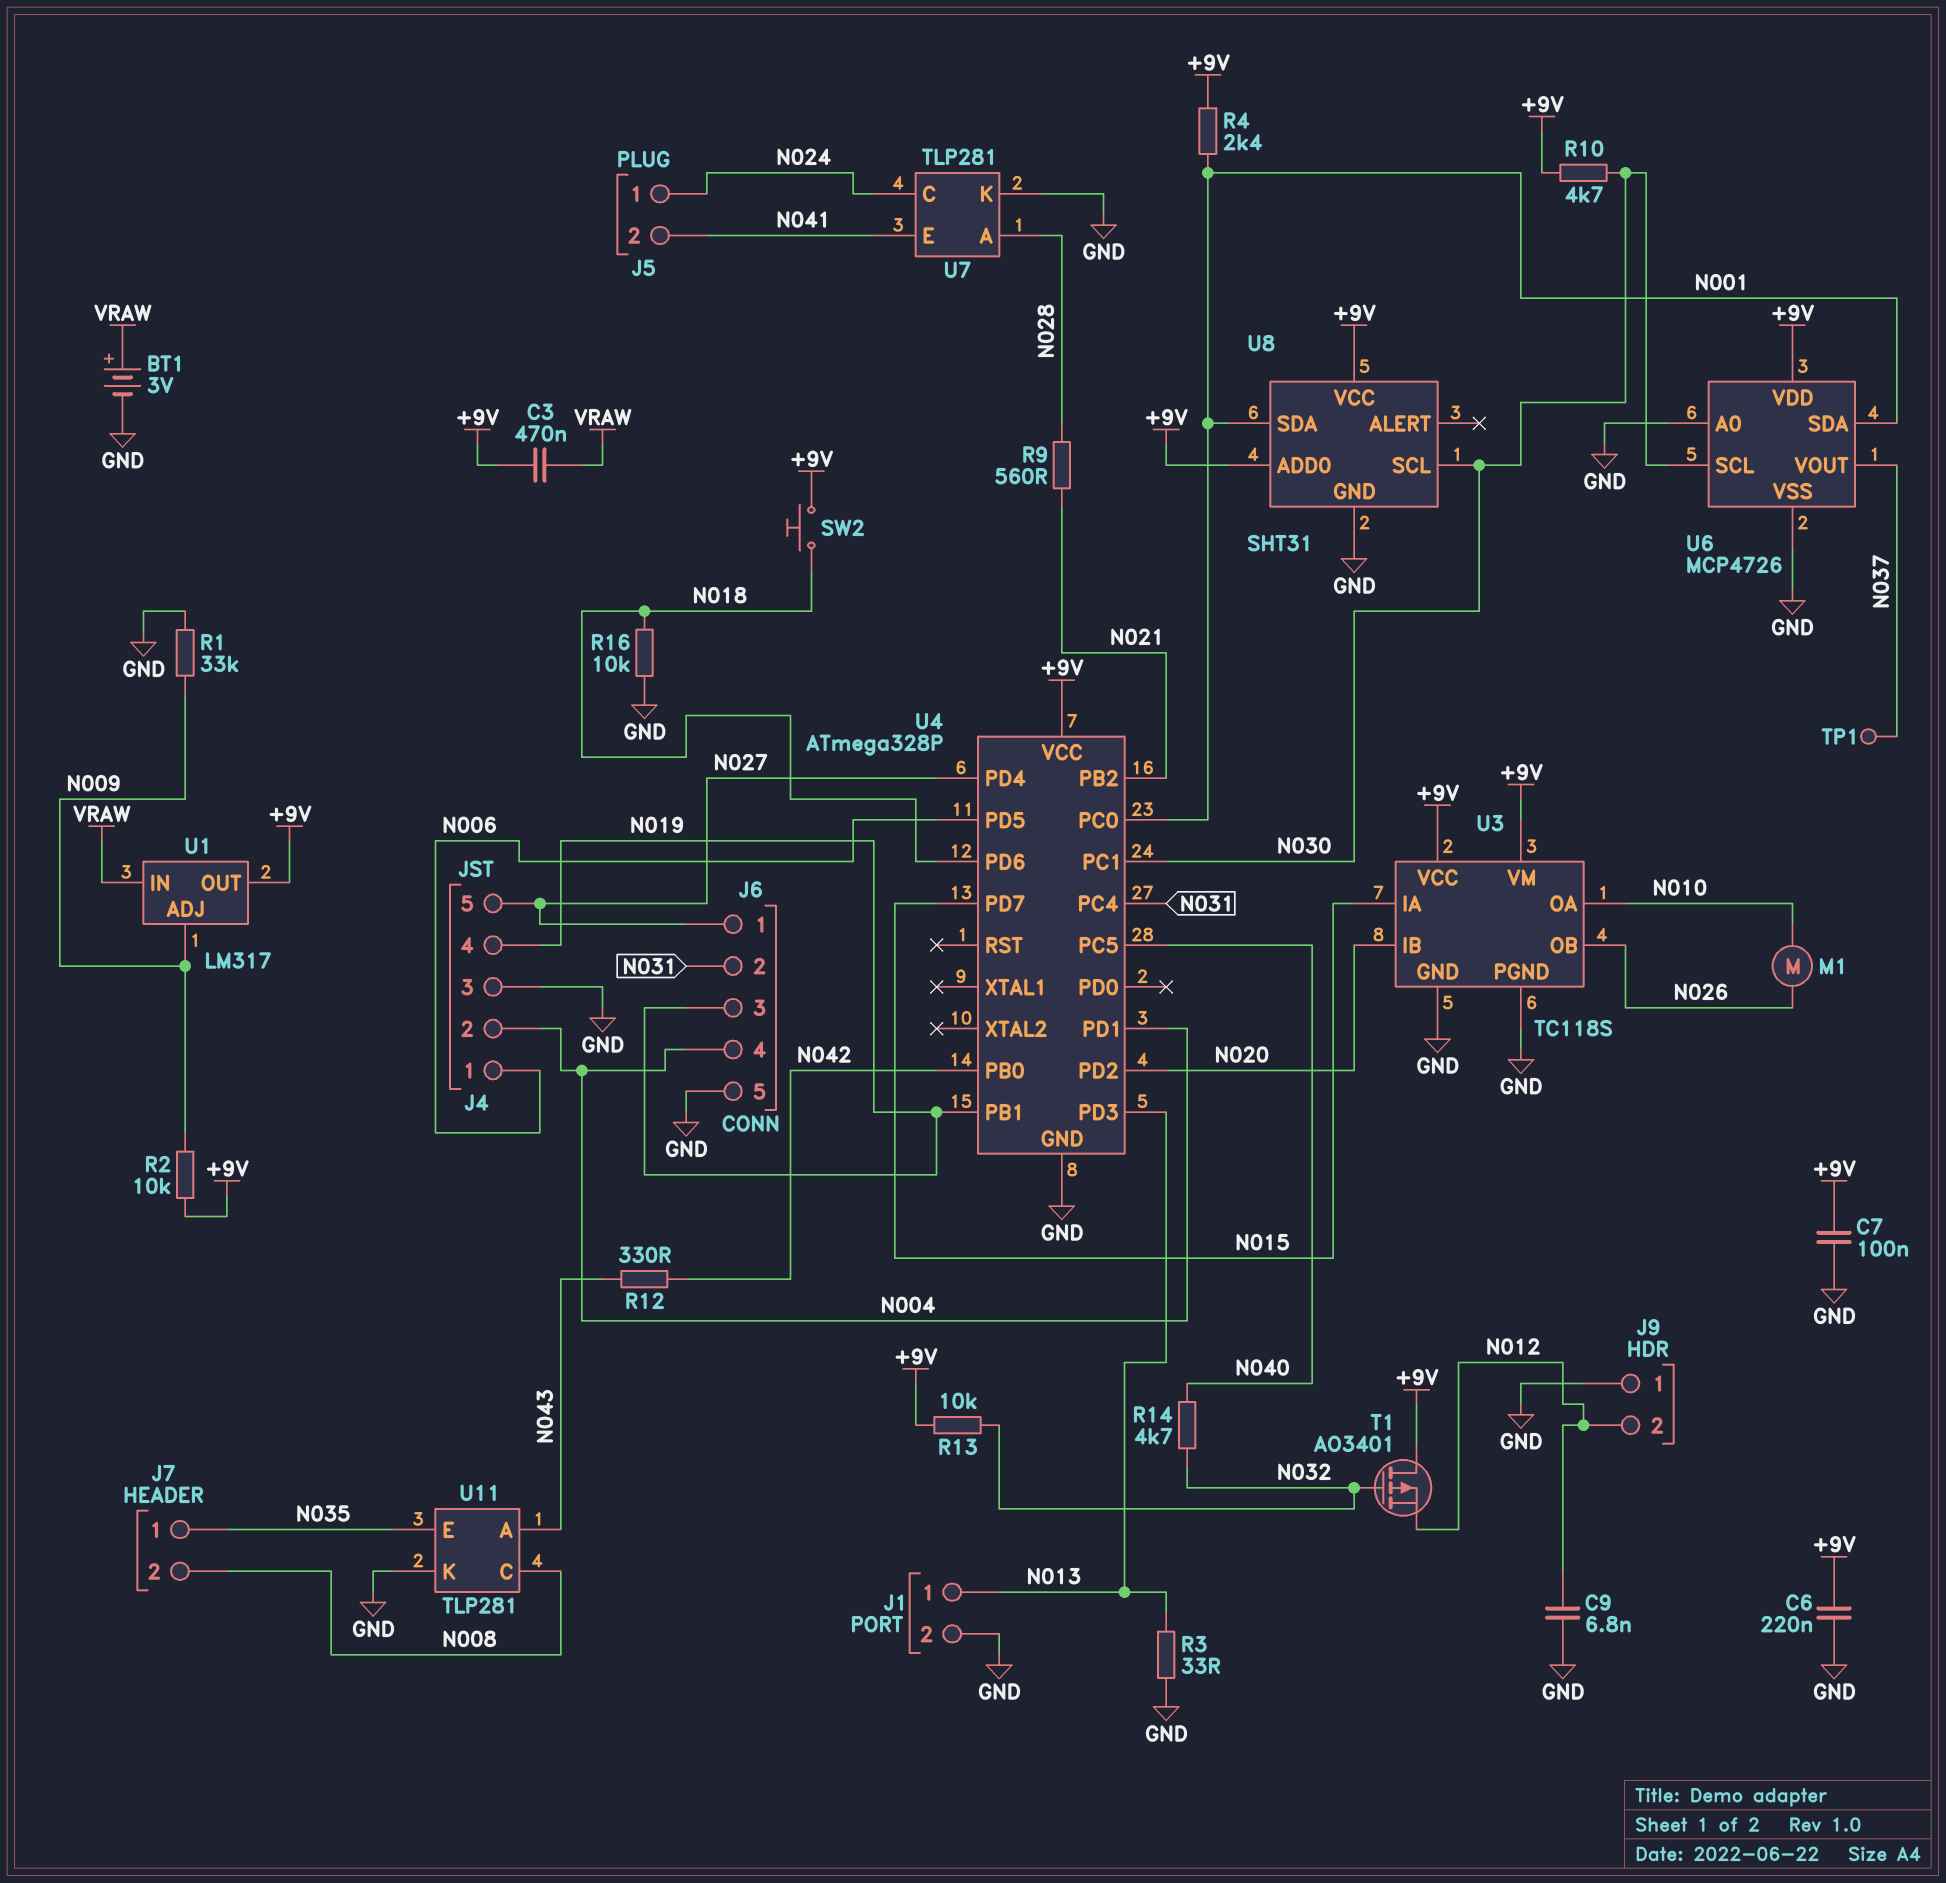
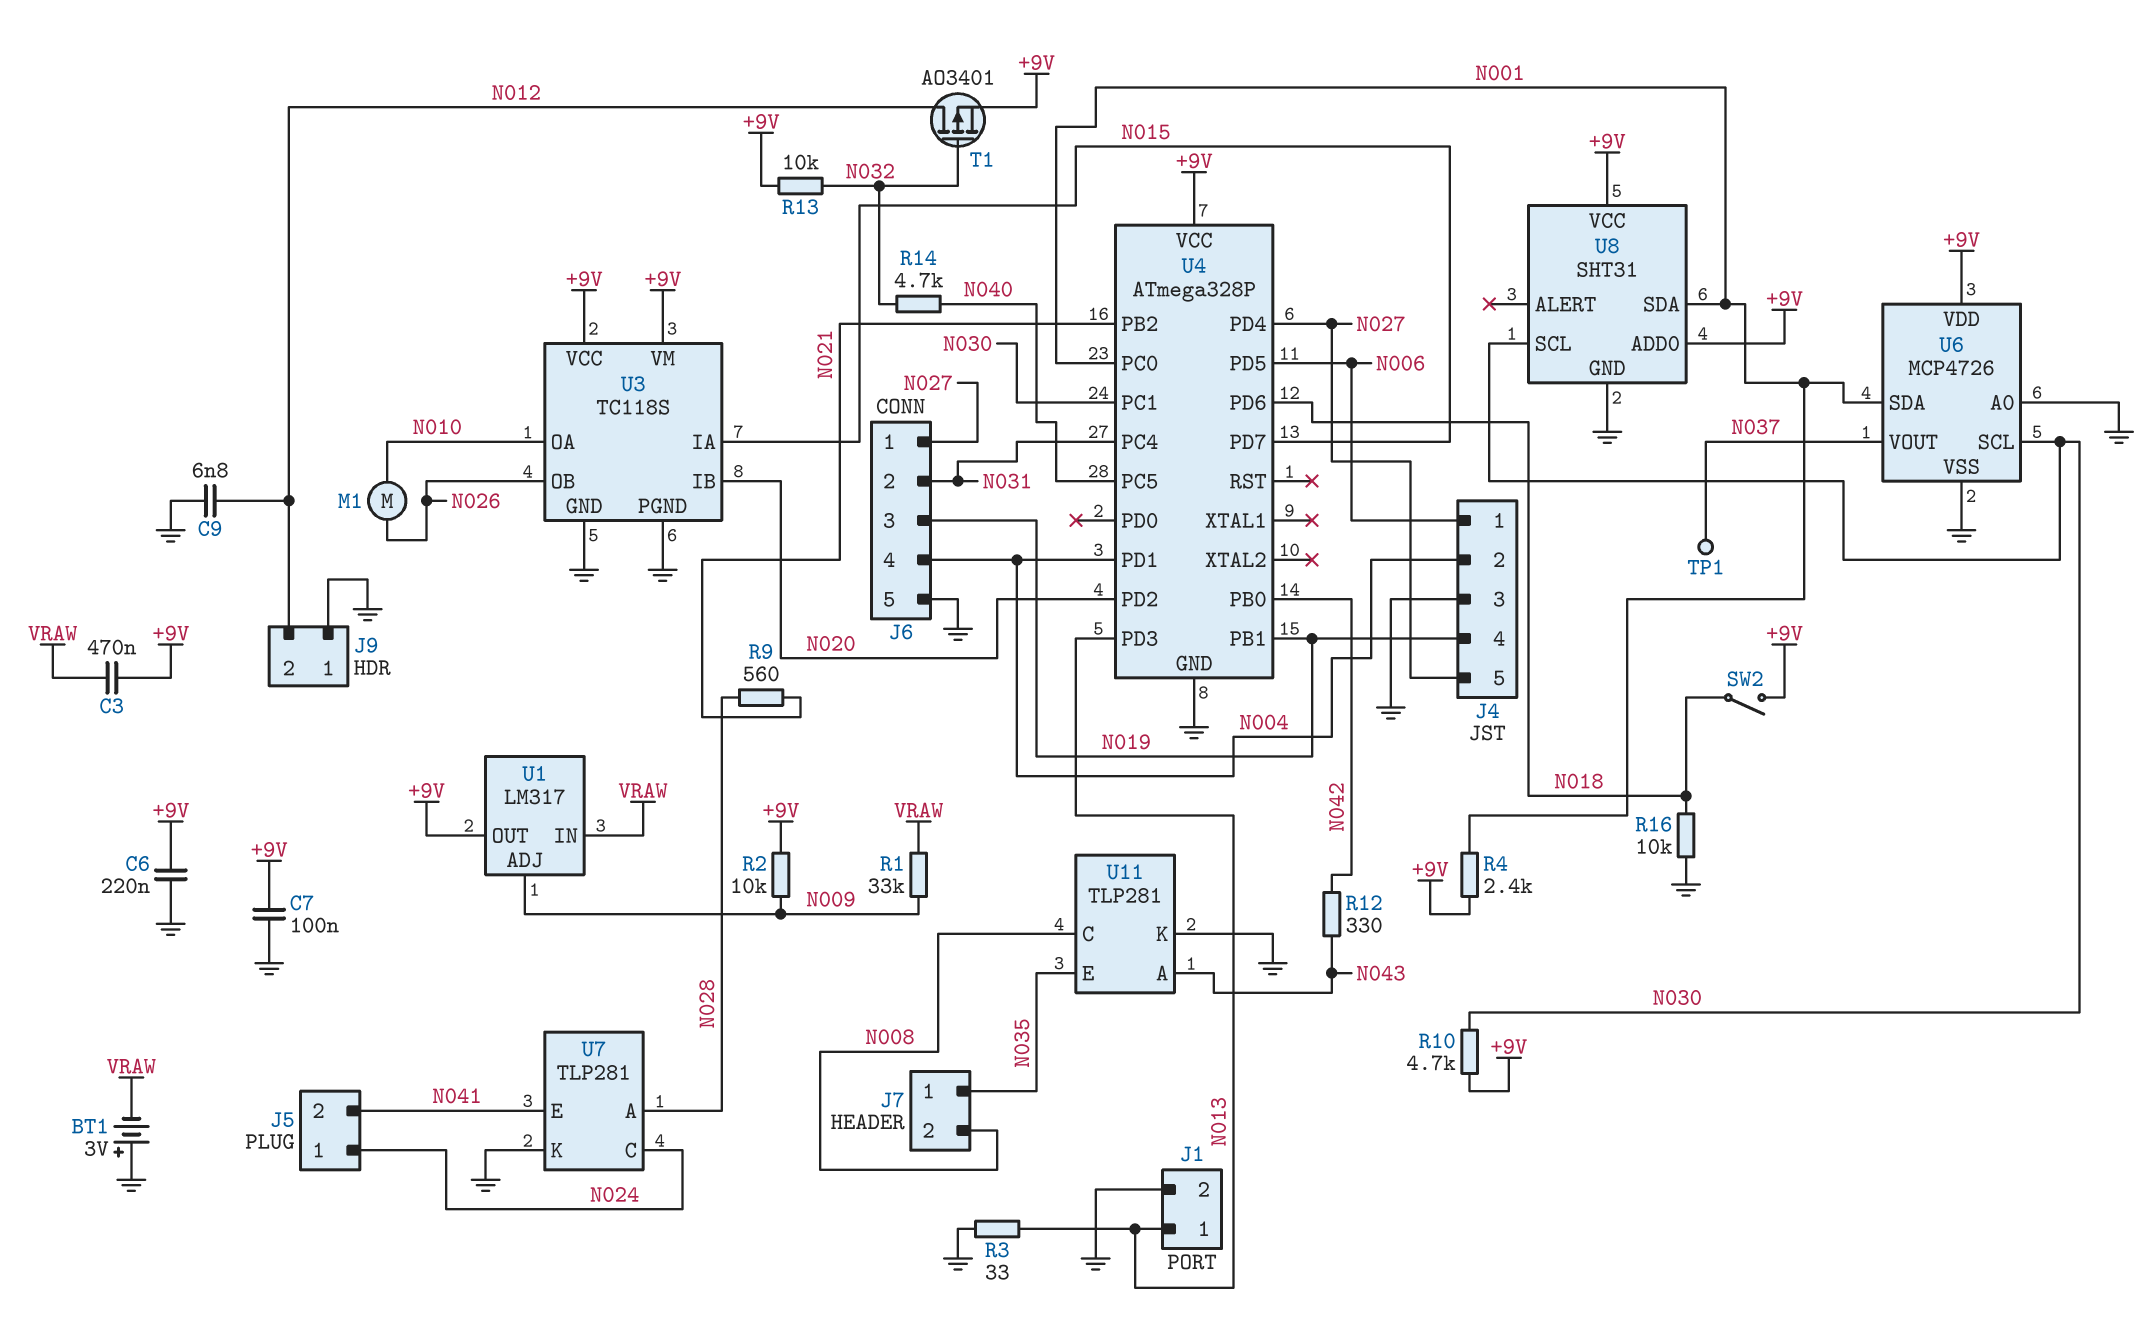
BT1: 3V (plus VRAW, minus GND) -> 3V (plus GND, minus VRAW)
R1: 33k (GND, N009) -> 33k (N009, VRAW)
SW2: button (+9V, N018) -> switch (+9V, N018)
T1: PMOS AO3401 (G N032, D +9V, S N012) -> PMOS AO3401 (G N032, D N012, S +9V)

